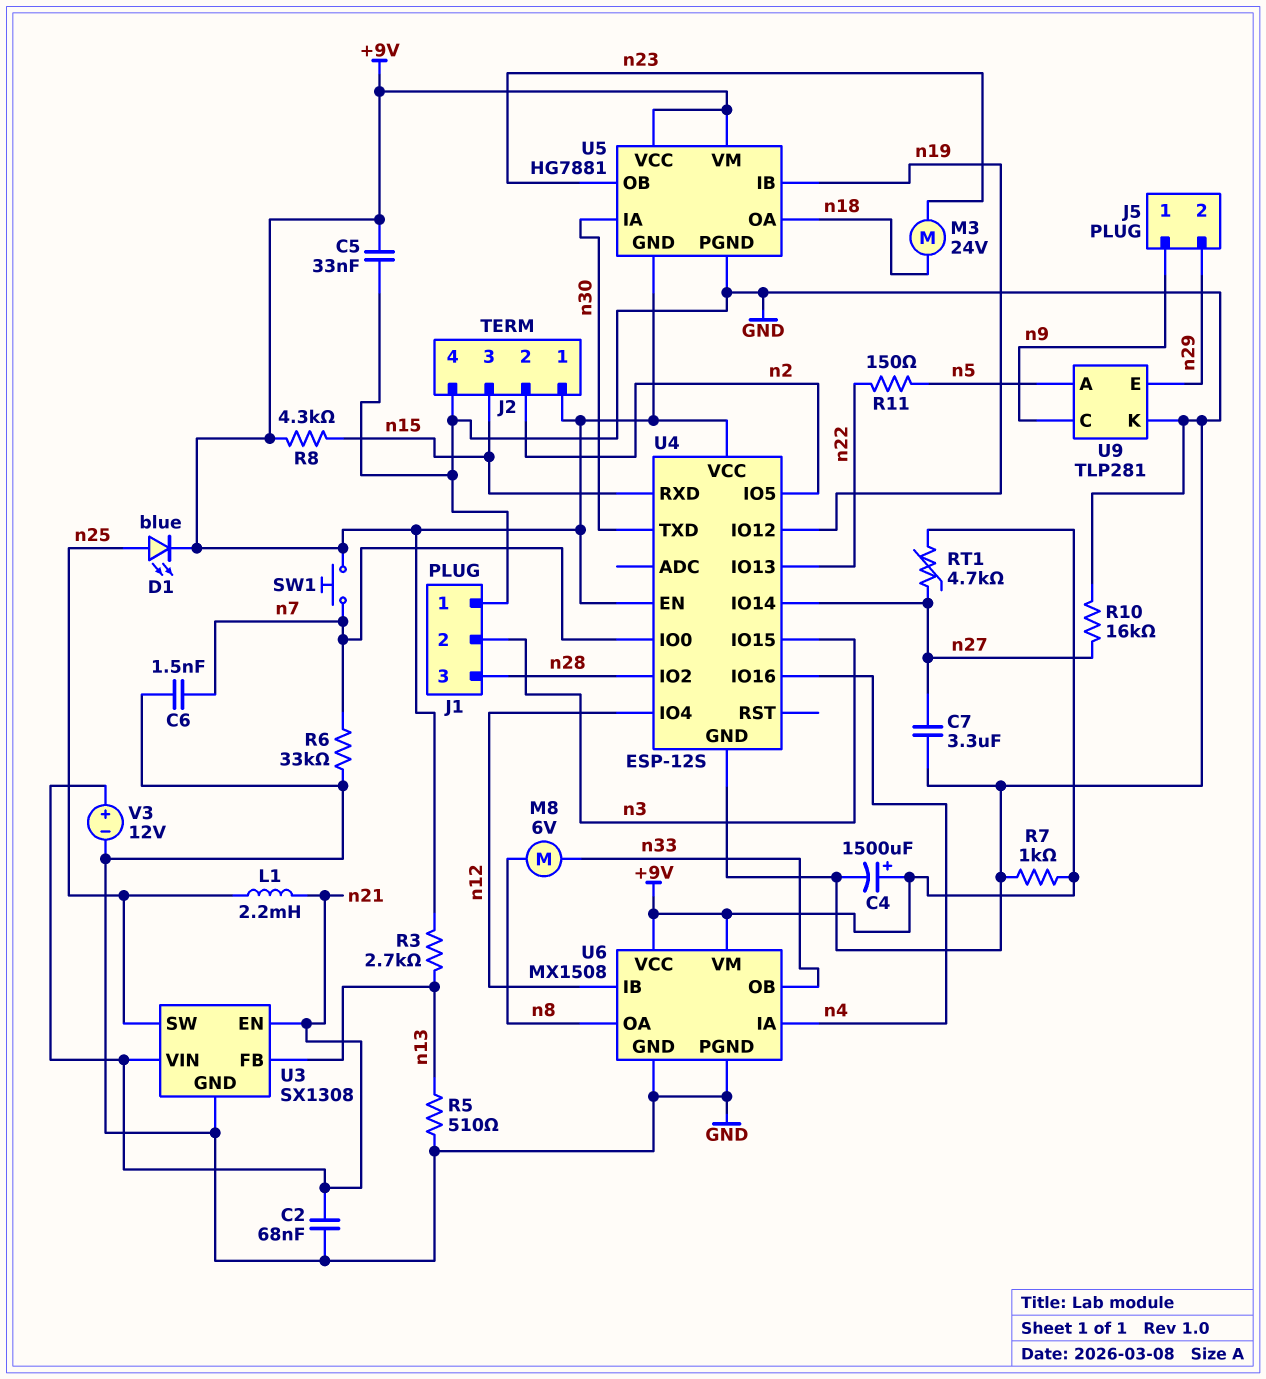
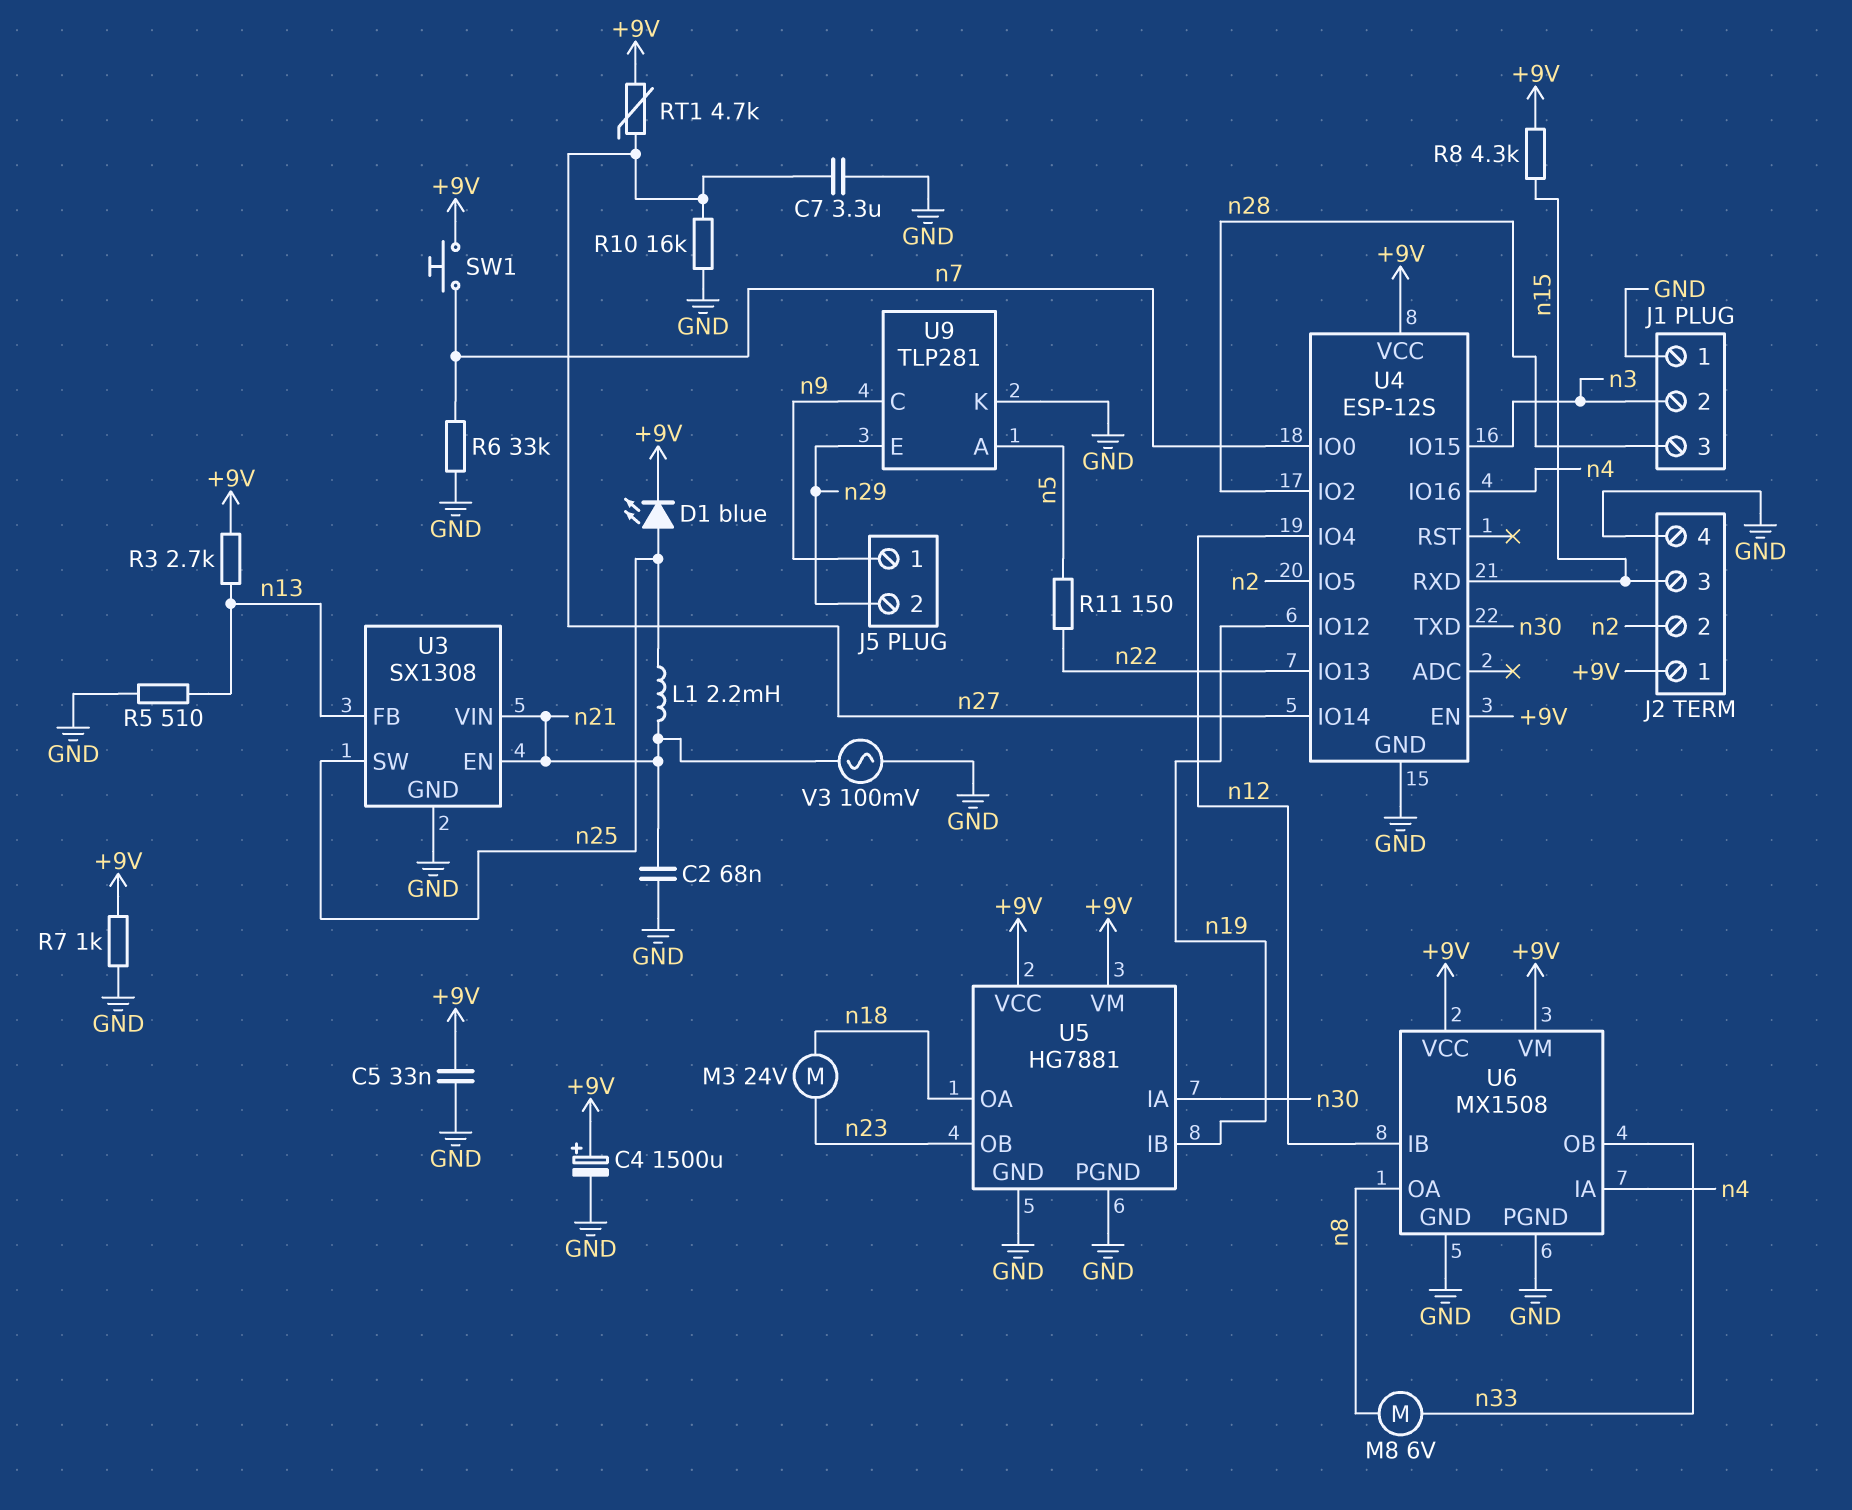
C6: 1.5nF (GND, n7) -> none
U5 pin GND: +9V -> GND
V3: 12V (plus n21, minus GND) -> AC 100mV (GND, n21)

